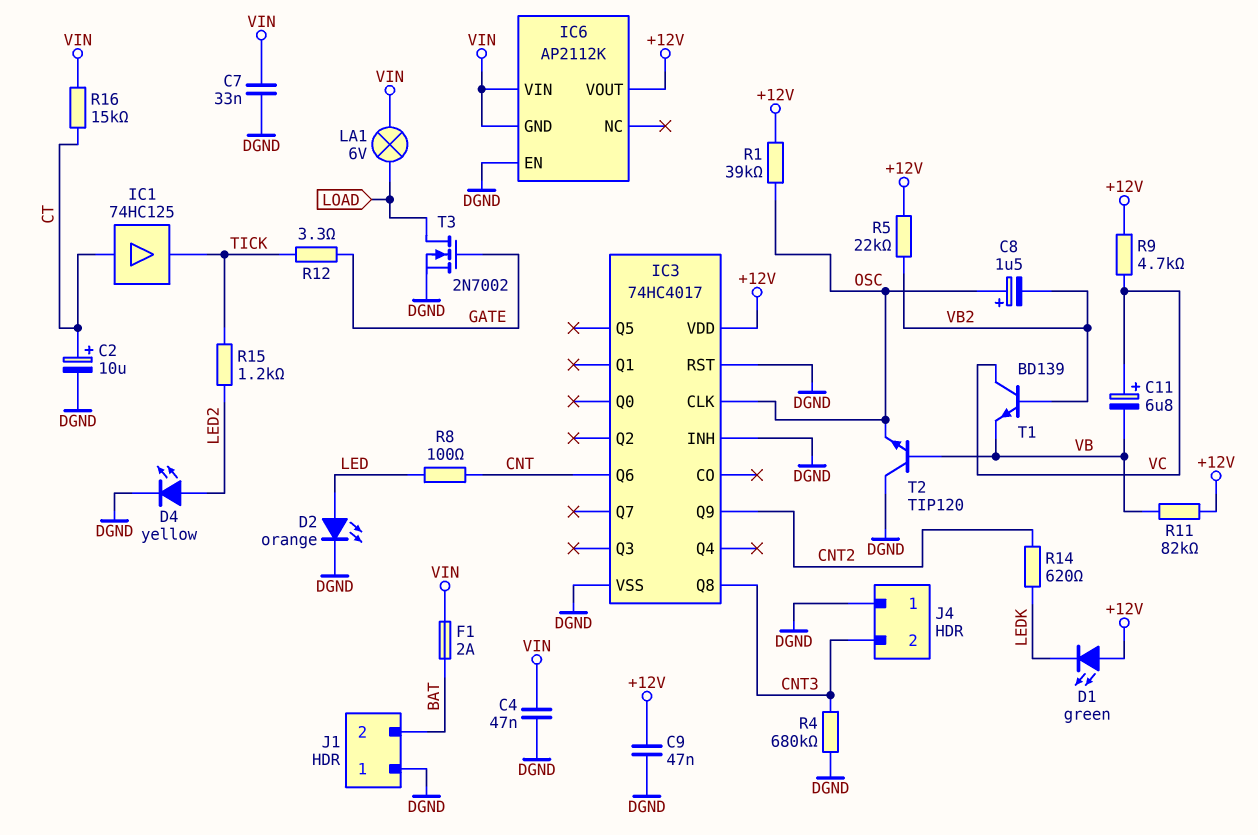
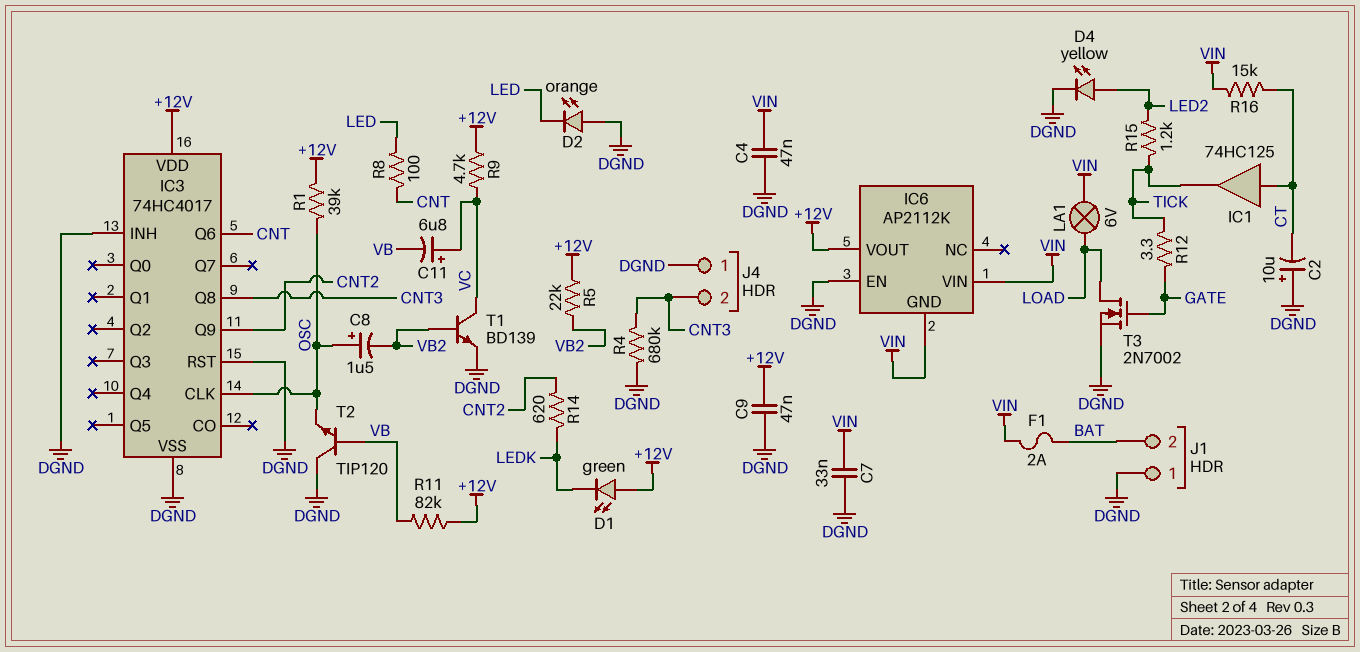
C2: 10uF (plus CT, minus DGND) -> 10uF (plus DGND, minus CT)
D2: LED orange (A LED, K DGND) -> LED orange (A DGND, K LED)
T1: NPN BD139 (B VB2, C VC, E VB) -> NPN BD139 (B VB2, C VC, E DGND)

